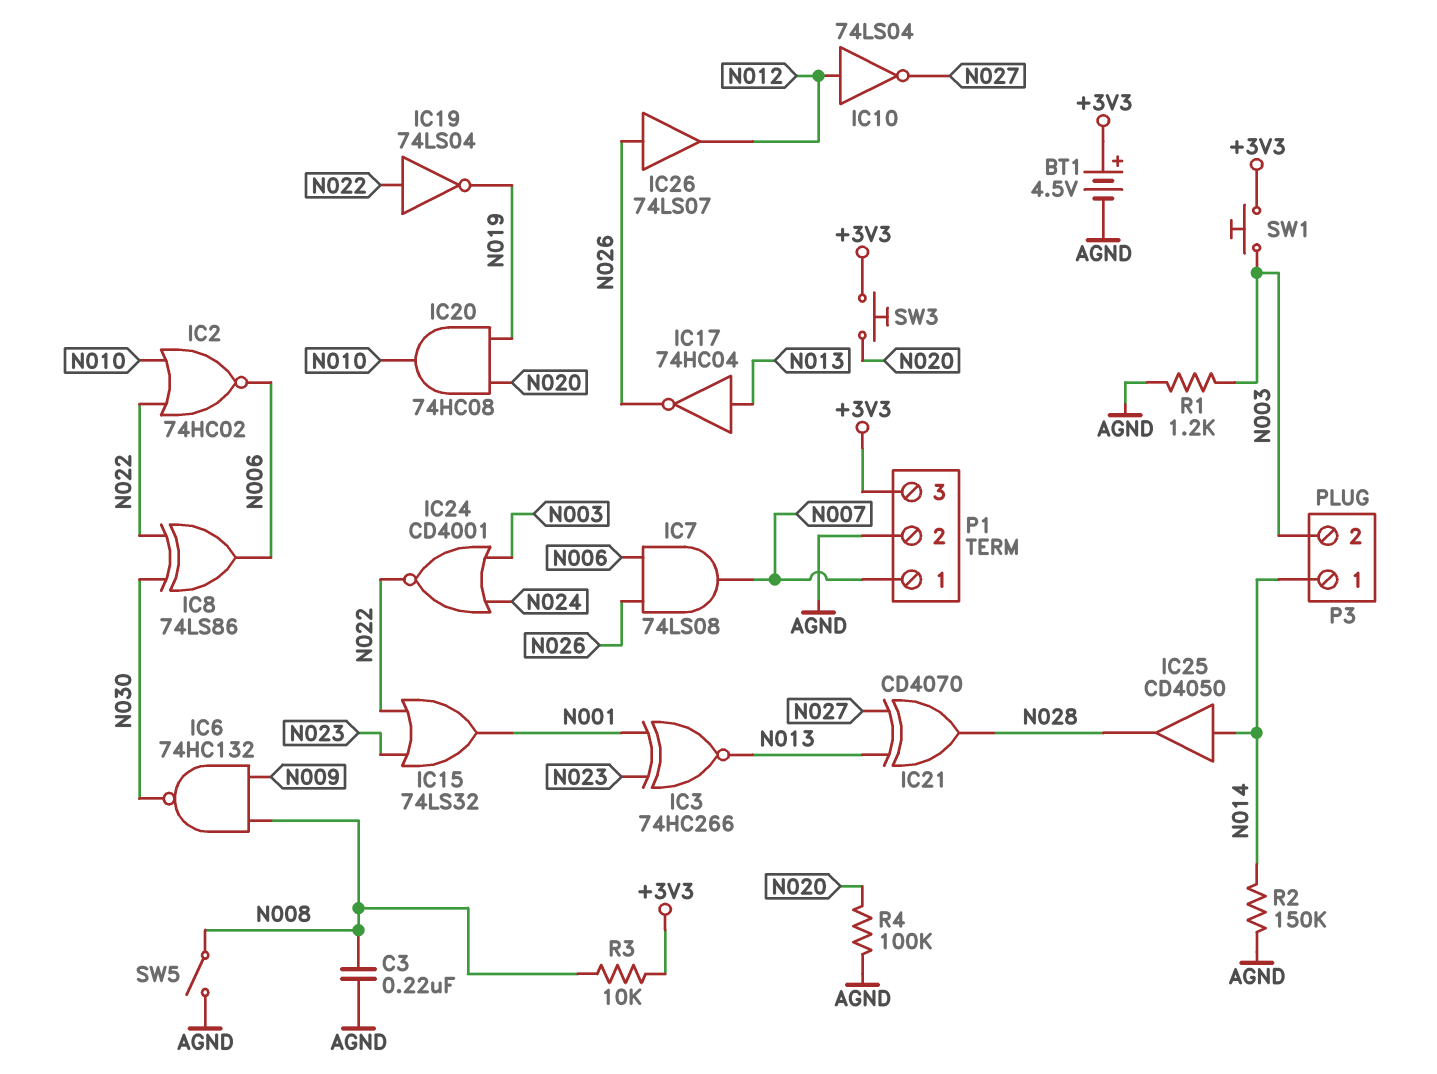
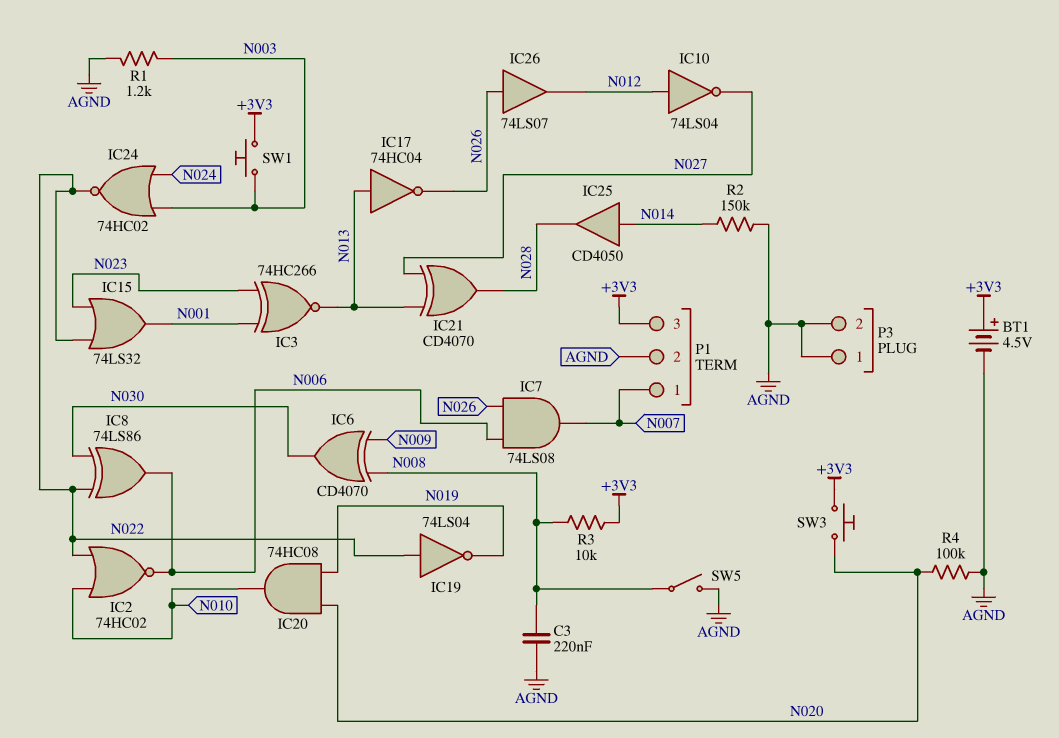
IC6: NAND 74HC132 (in N008, in N009, out N030) -> XOR CD4070 (in N008, in N009, out N030)
IC24: NOR CD4001 (in N003, in N024, out N022) -> NOR 74HC02 (in N003, in N024, out N022)
P3 pin 1: N014 -> AGND
P3 pin 2: N003 -> AGND

